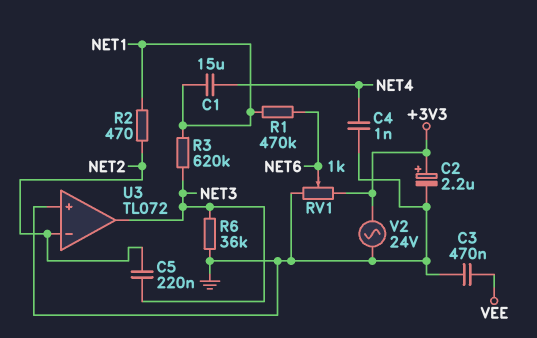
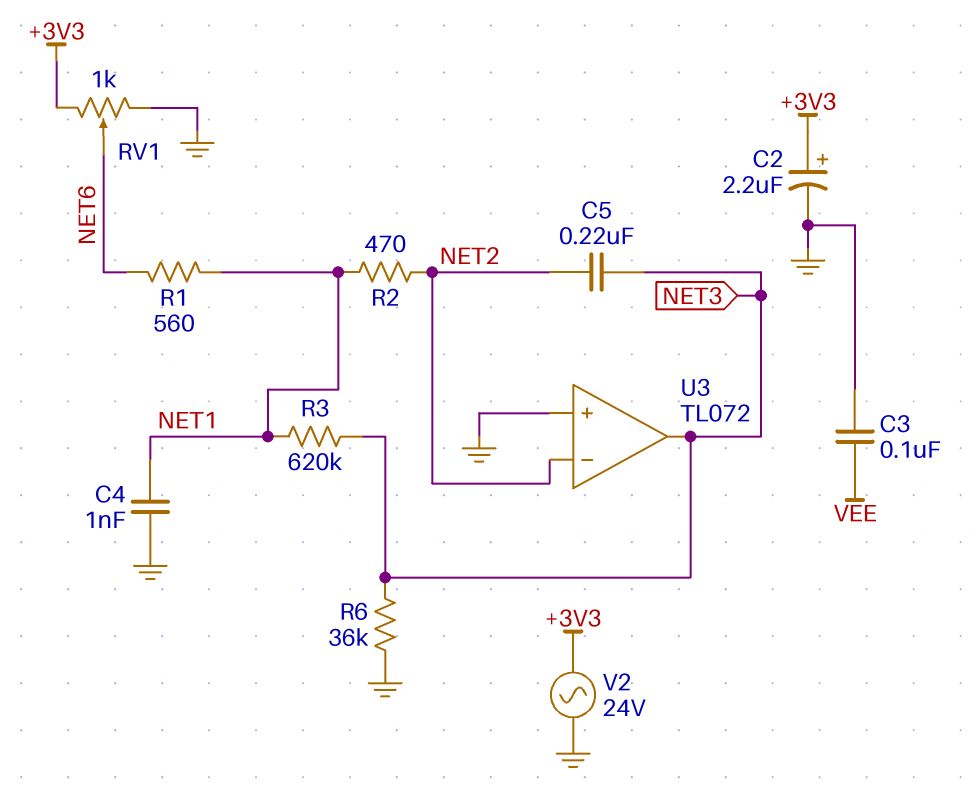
C1: 15uF (NET1, NET4) -> none
C3: 470nF (GND, VEE) -> 100nF (GND, VEE)
C4: 1nF (GND, NET4) -> 1nF (GND, NET1)
R1: 470k (NET1, NET6) -> 560 (NET1, NET6)

